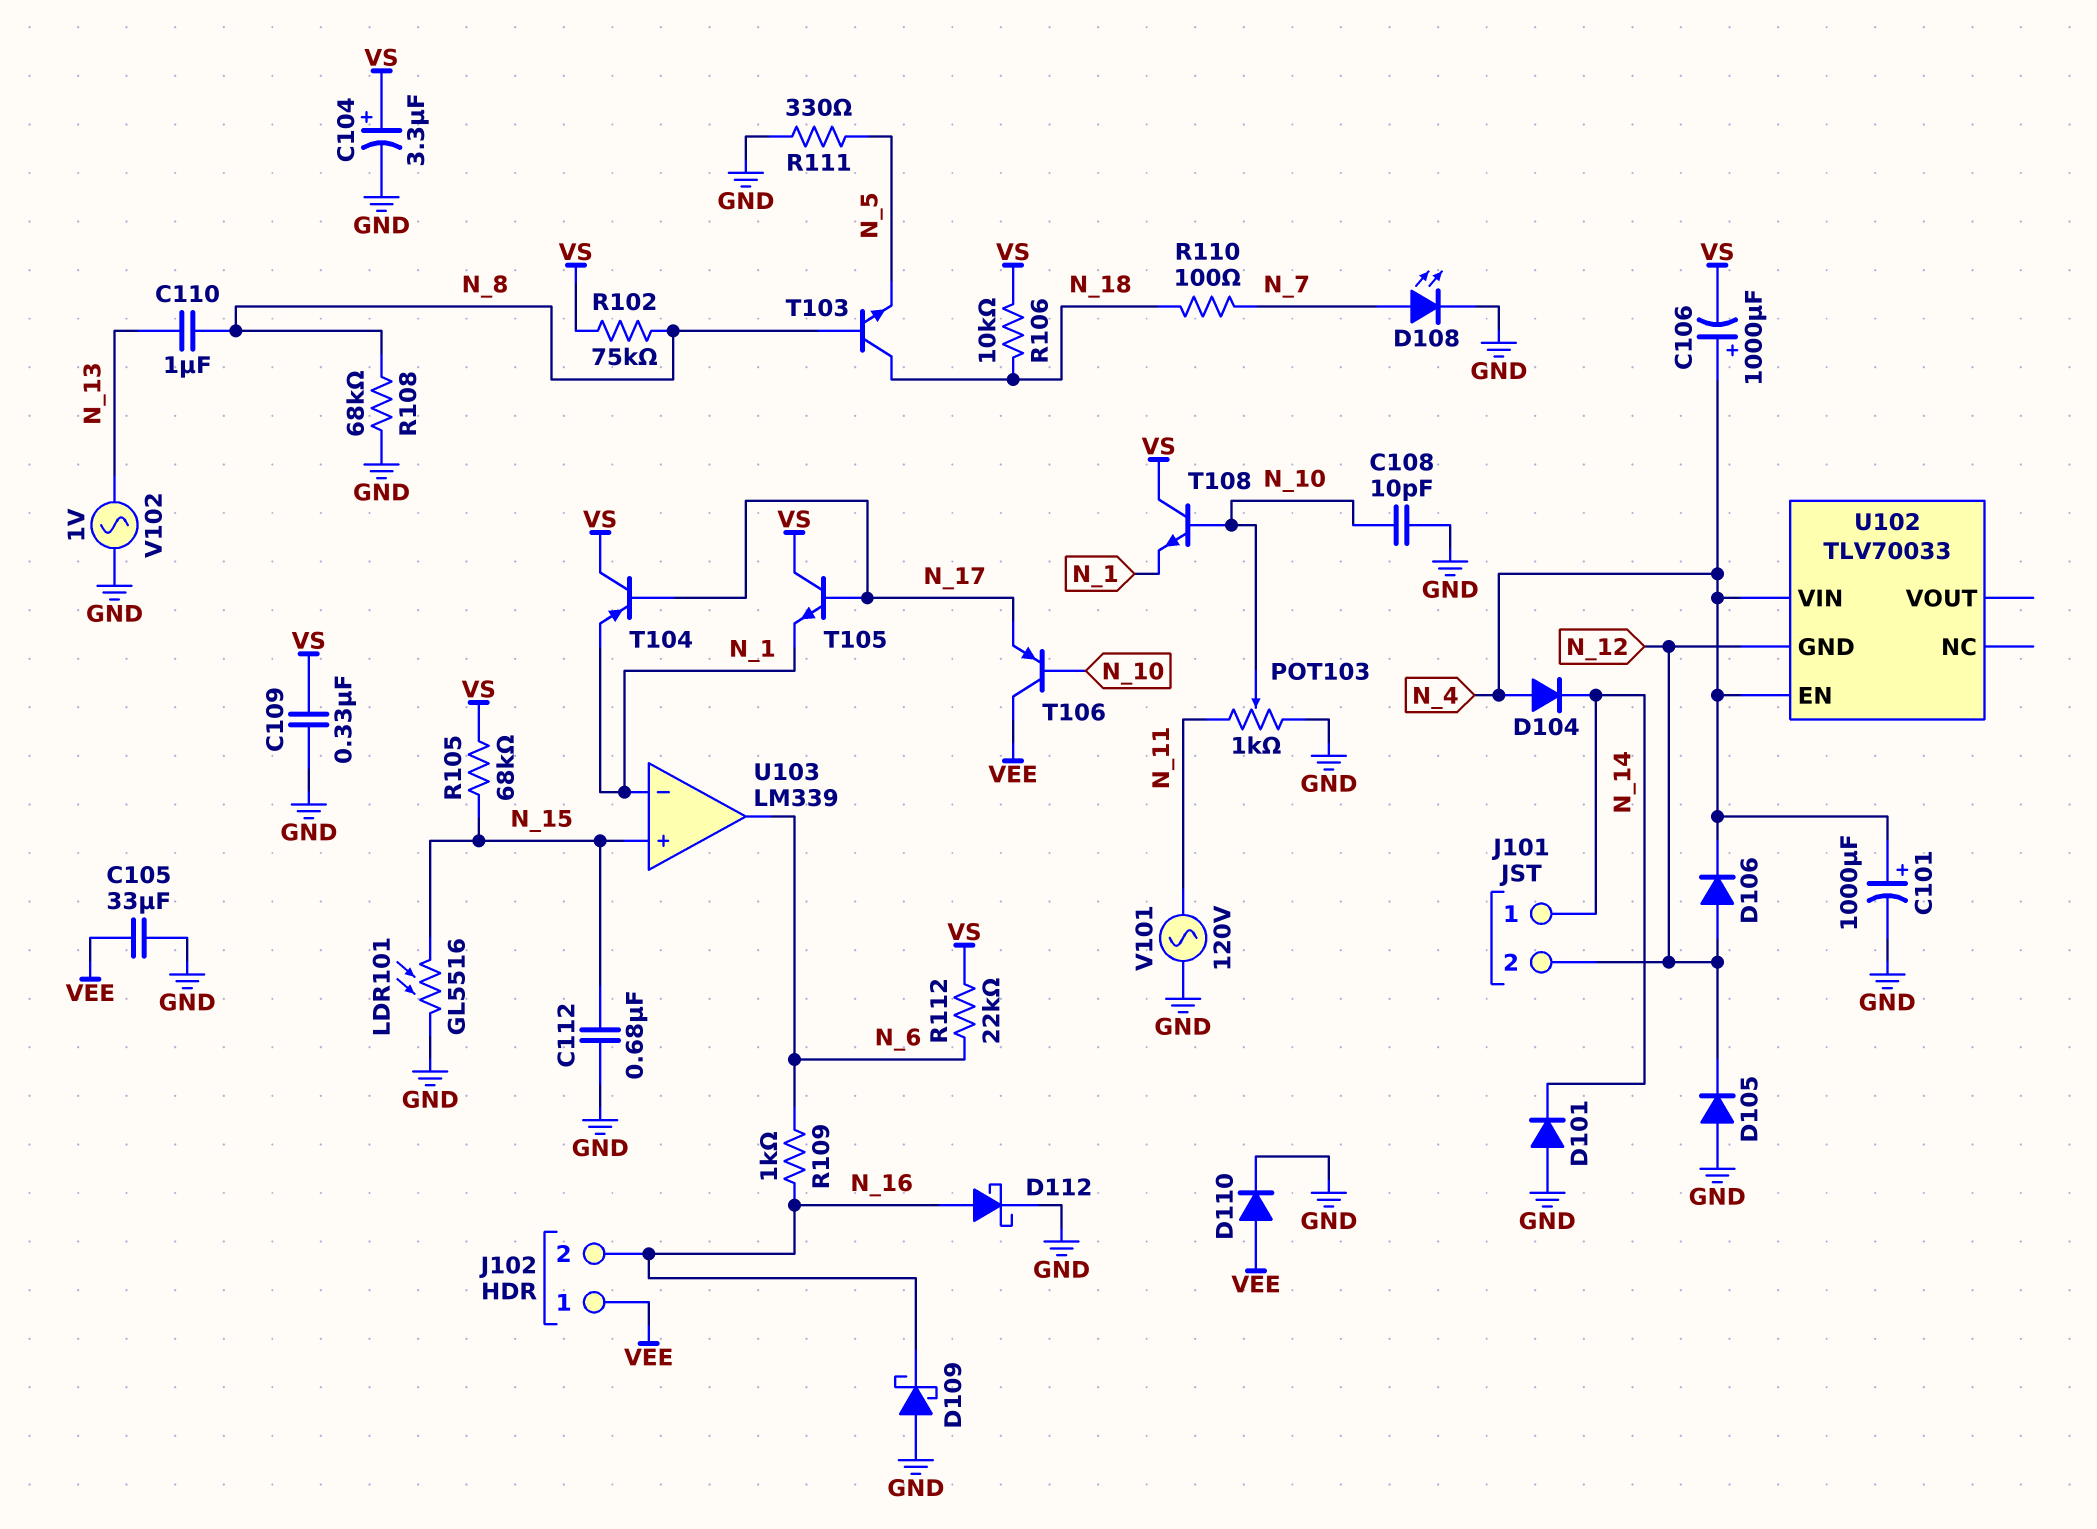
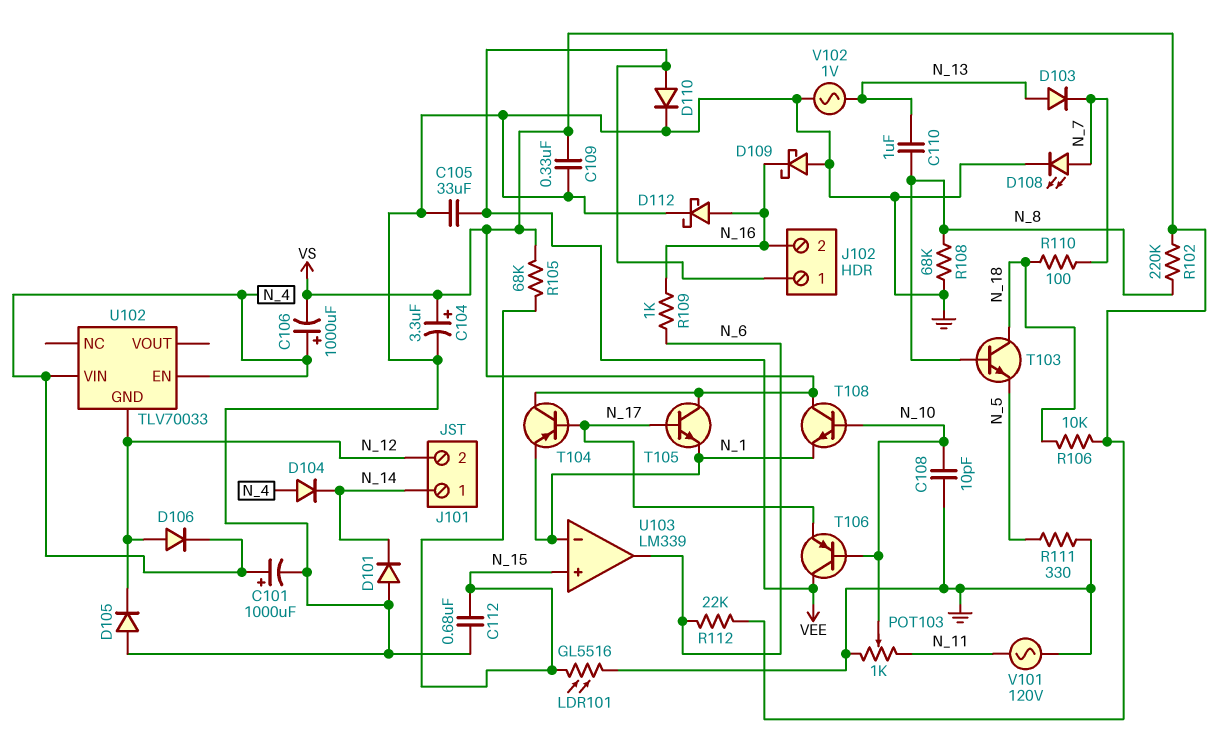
D103: none -> diode (A N_13, K N_7)
R102: 75k (N_8, VS) -> 220k (N_8, VS)

